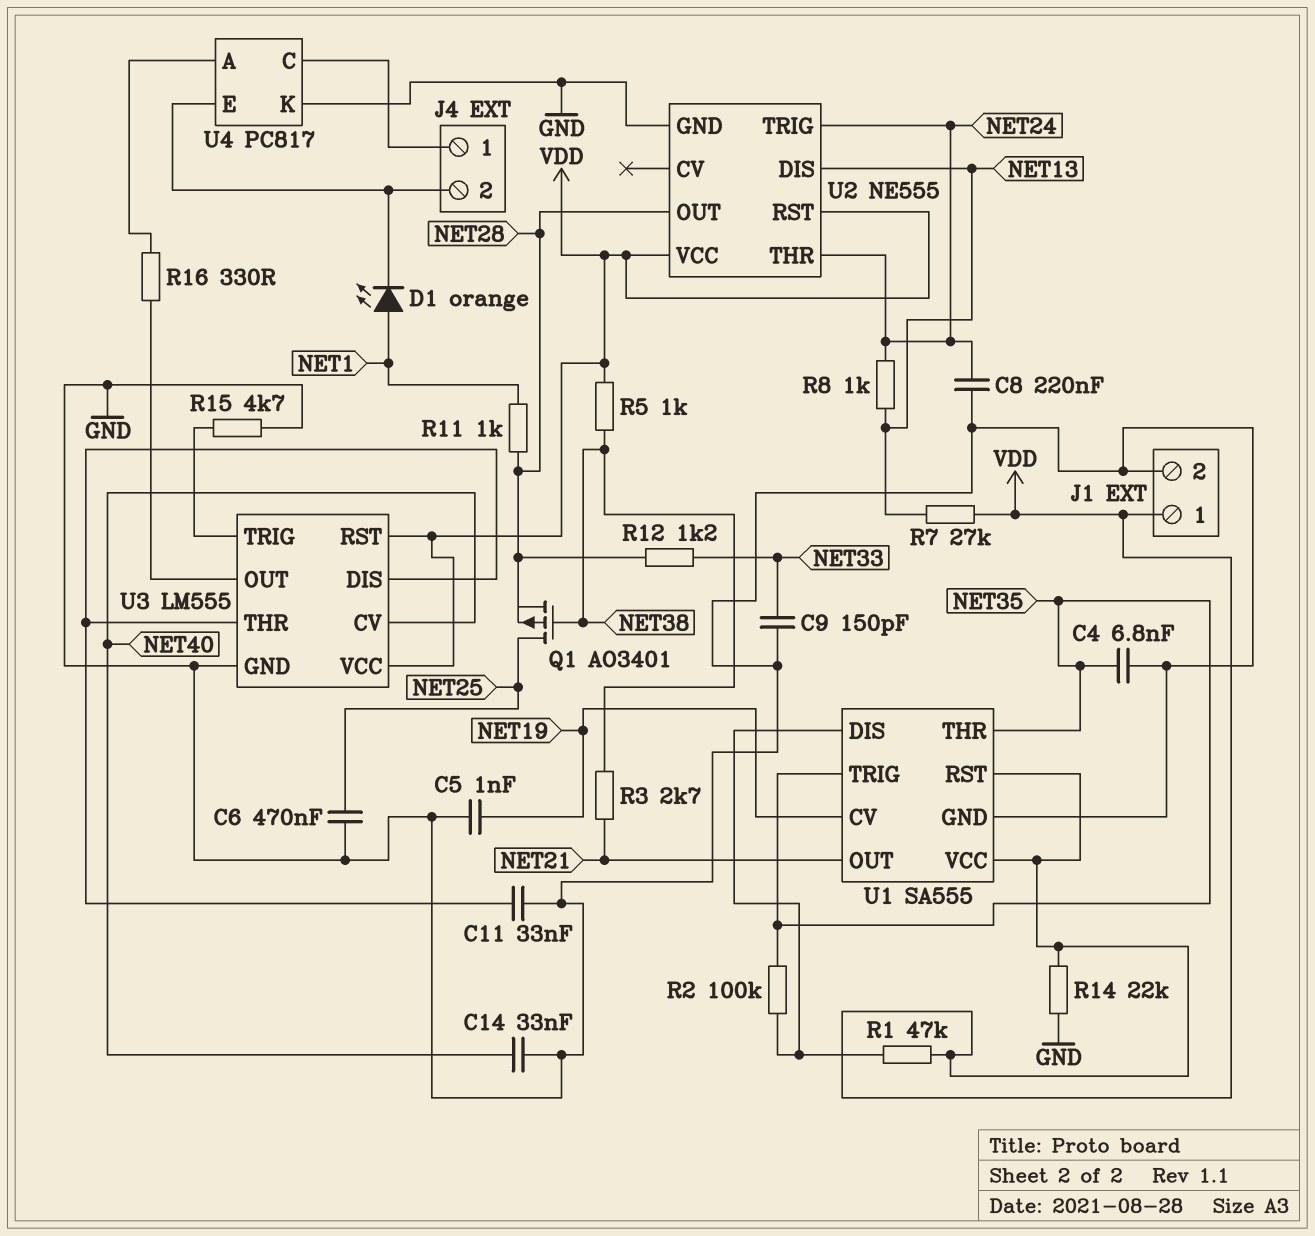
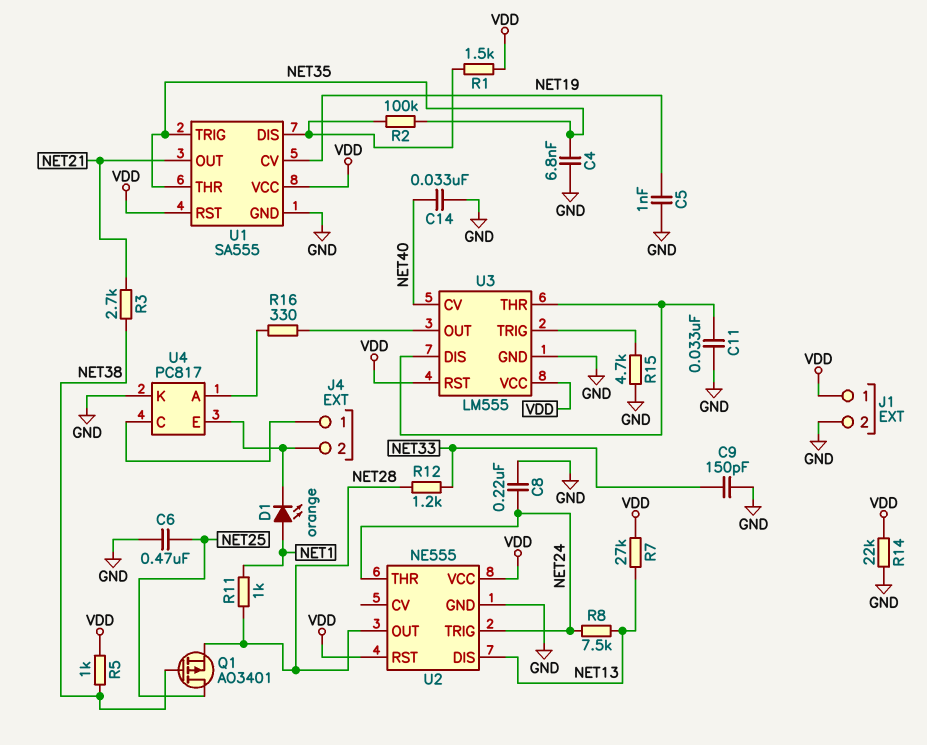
R1: 47k (U1/DIS, VDD) -> 1.5k (U1/DIS, VDD)
R8: 1k (NET13, NET24) -> 7.5k (NET13, NET24)

